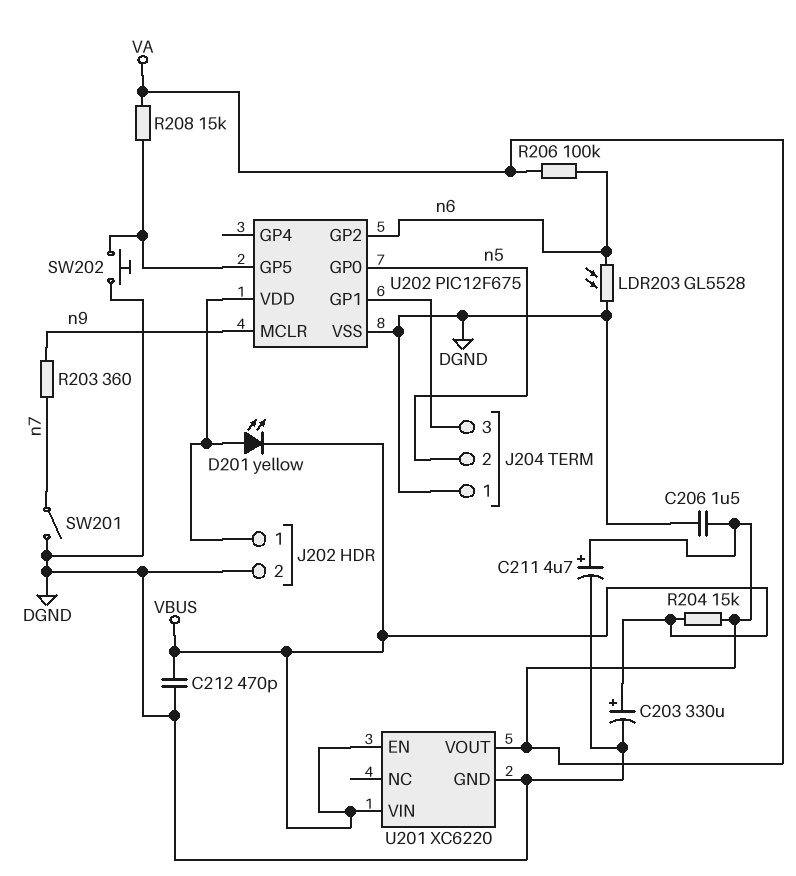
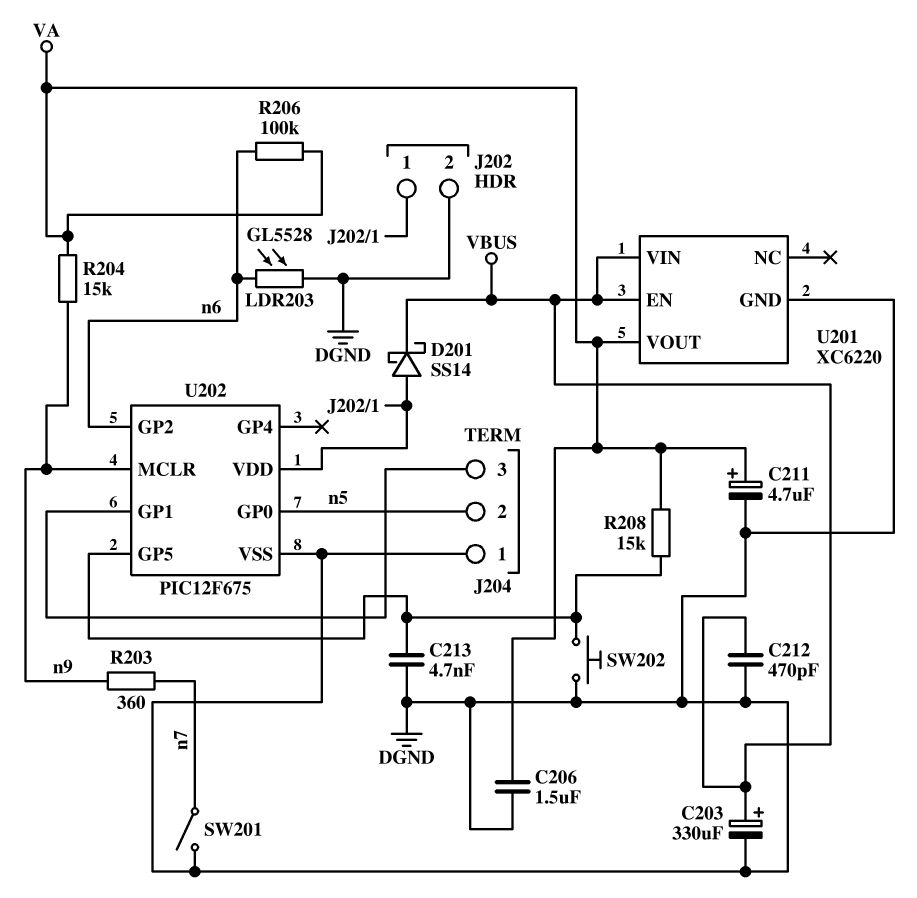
C213: none -> 4.7nF (DGND, U202/GP5)
D201: LED yellow (A J202/1, K VBUS) -> schottky SS14 (A J202/1, K VBUS)
R204: 15k (VA, VBUS) -> 15k (VA, n9)

